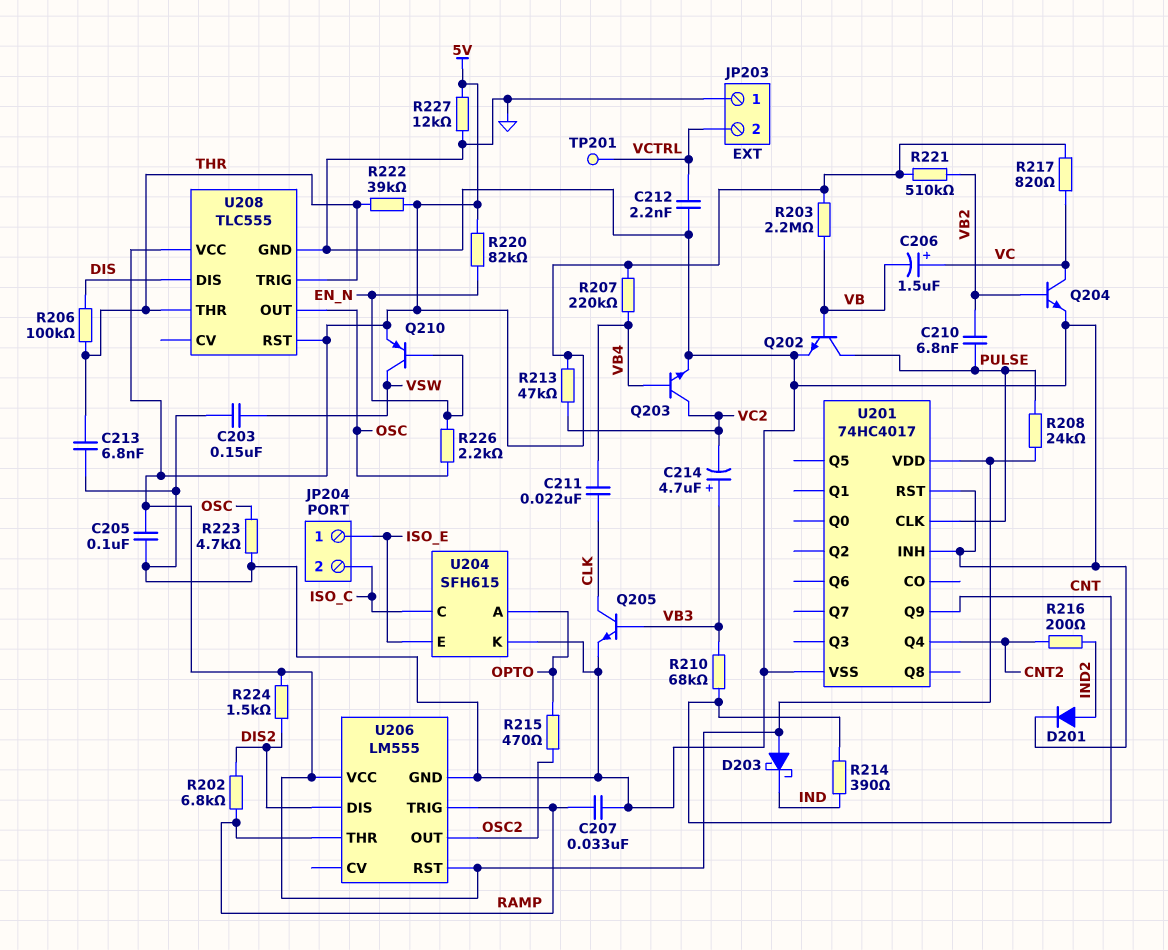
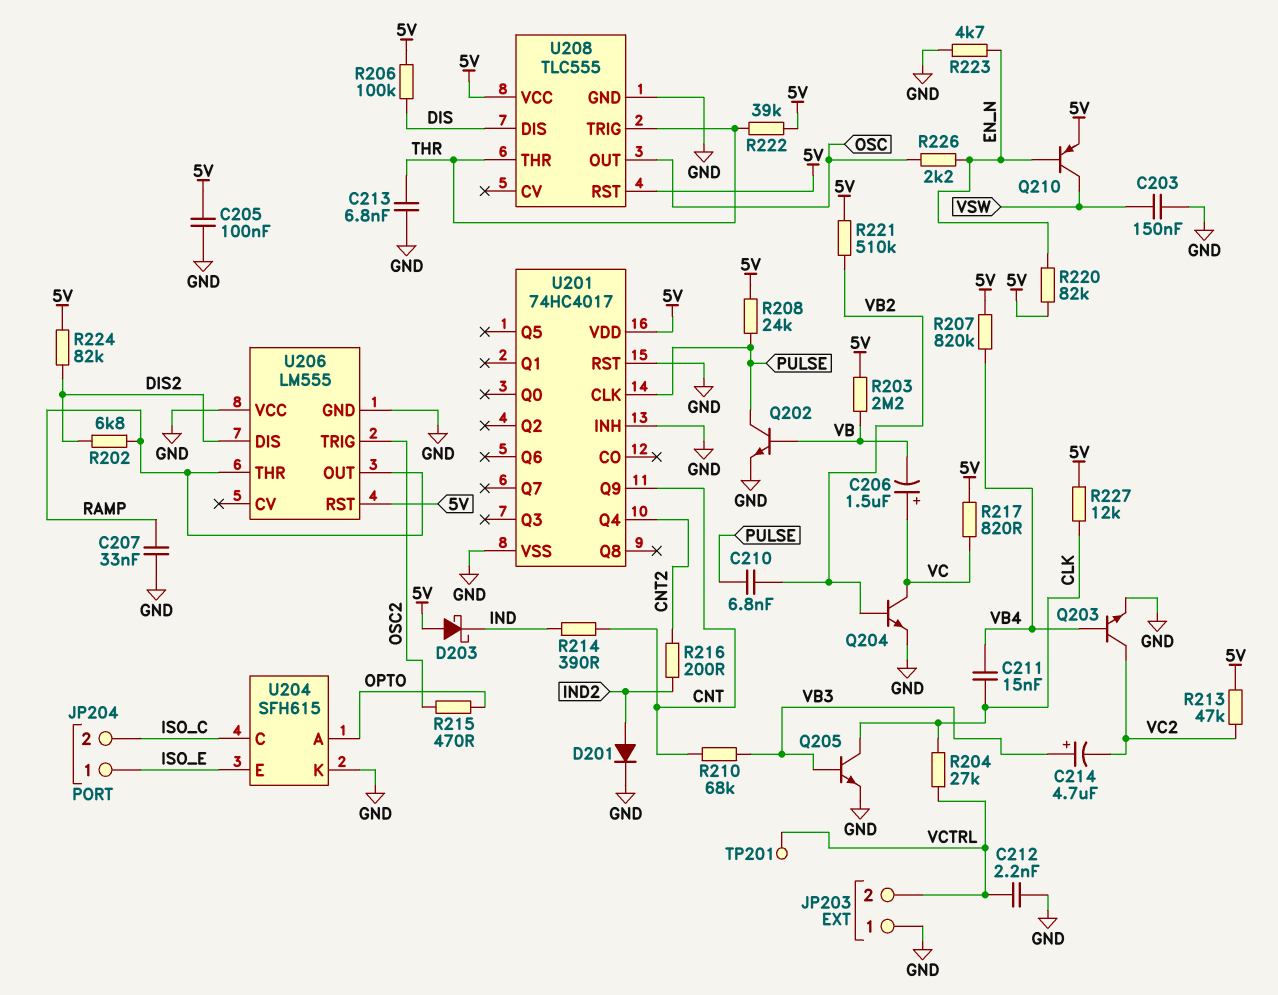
C211: 22nF (CLK, VB4) -> 15nF (CLK, VB4)
R204: none -> 27k (CLK, VCTRL)
R206: 100k (DIS, THR) -> 100k (5V, DIS)
R207: 220k (5V, VB4) -> 820k (5V, VB4)
R223: 4.7k (GND, OSC) -> 4.7k (EN_N, GND)
R224: 1.5k (5V, DIS2) -> 82k (5V, DIS2)
R227: 12k (5V, GND) -> 12k (5V, CLK)
U206 pin OUT: OSC2 -> RAMP
U206 pin TRIG: RAMP -> OSC2
U206 pin VCC: 5V -> GND

